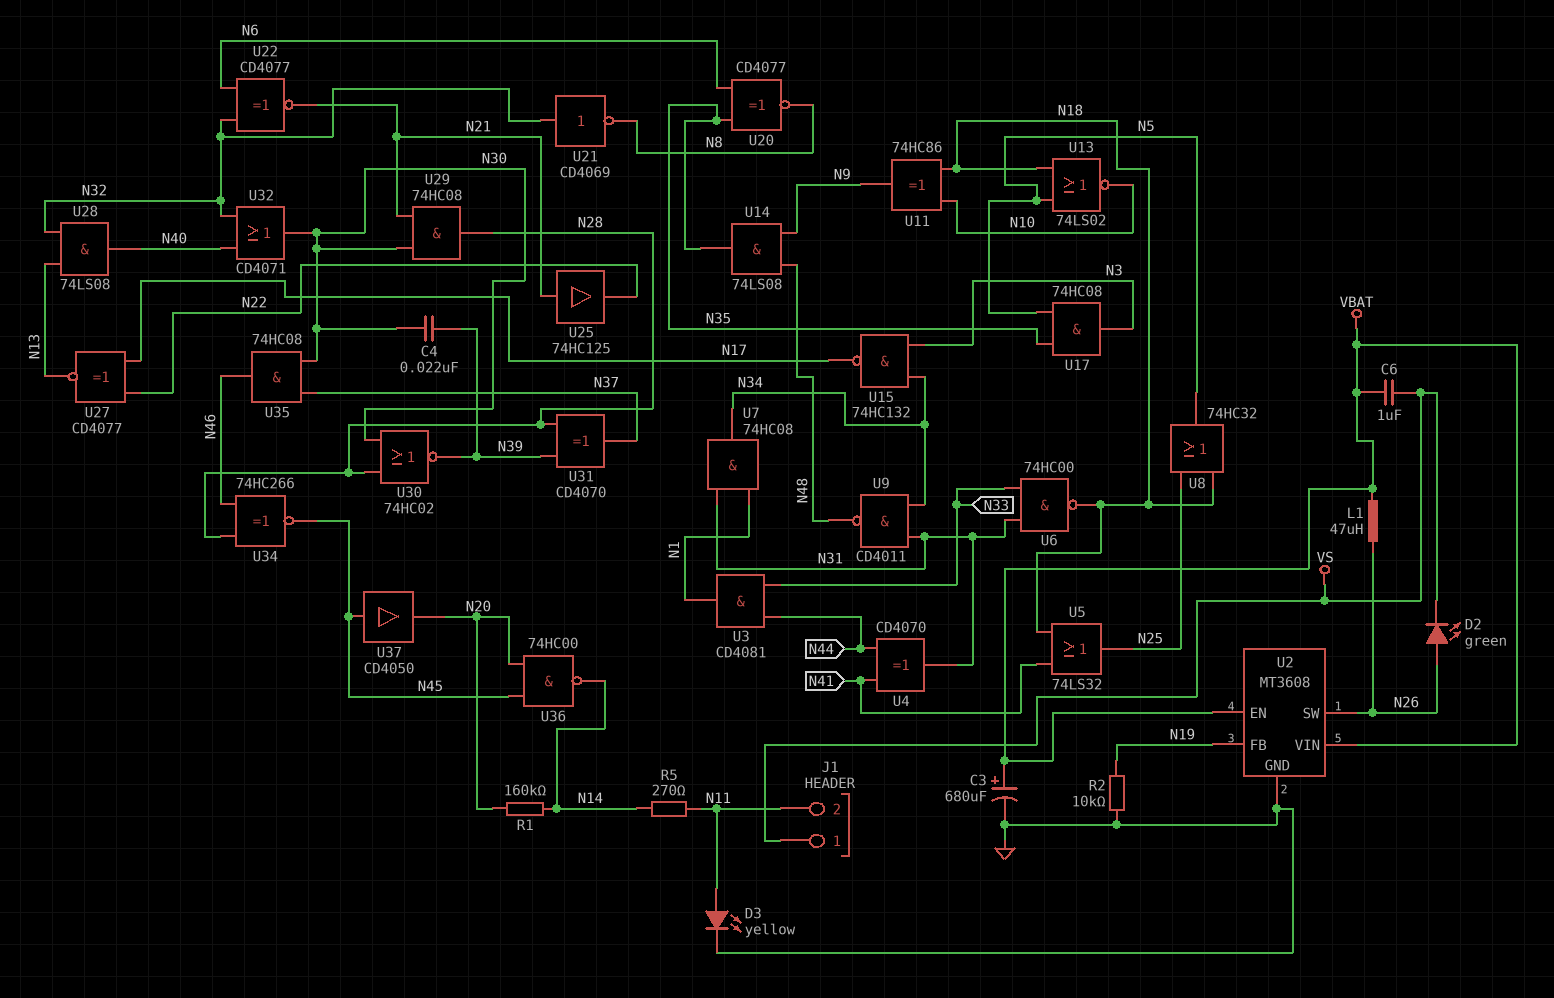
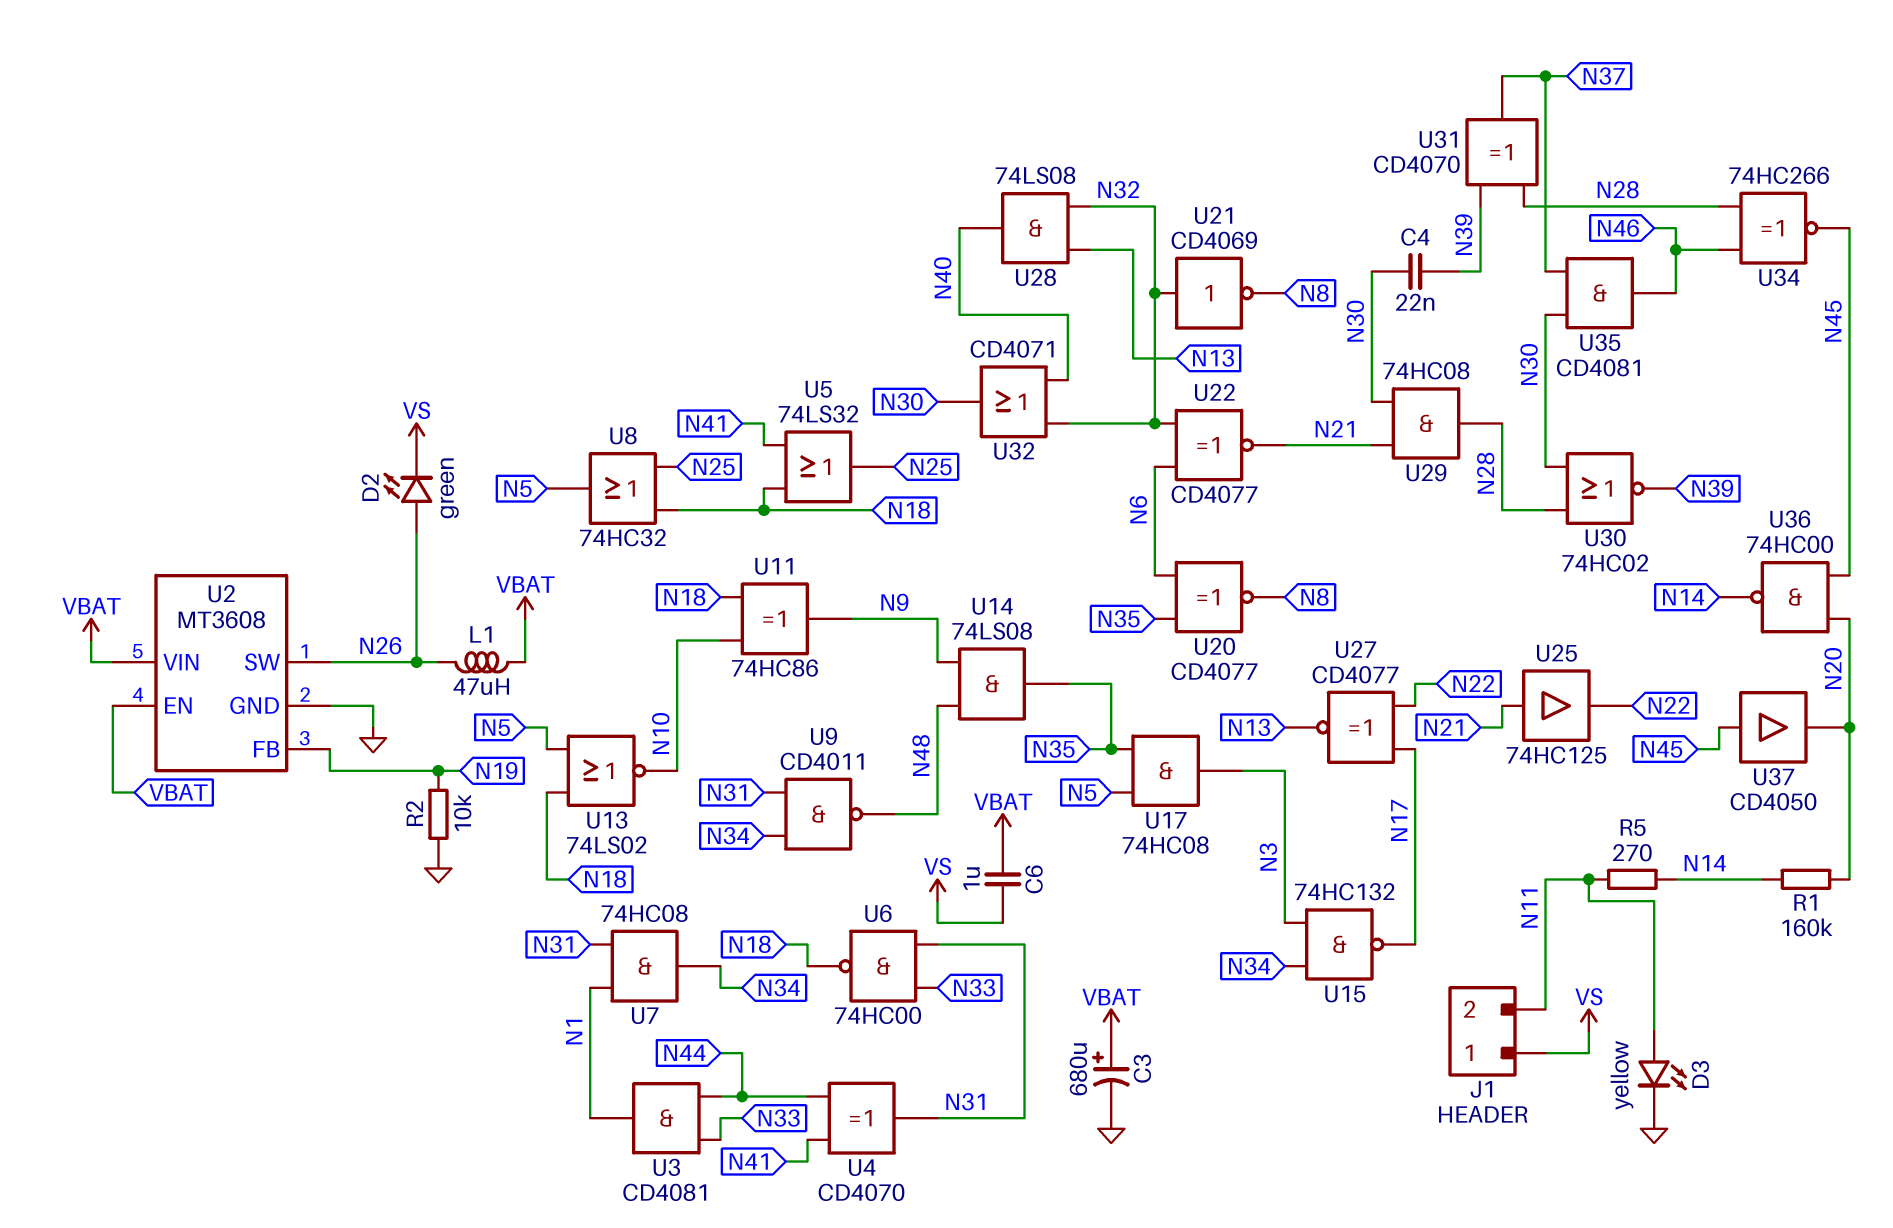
U35: AND 74HC08 (in N30, in N37, out N46) -> AND CD4081 (in N30, in N37, out N46)

